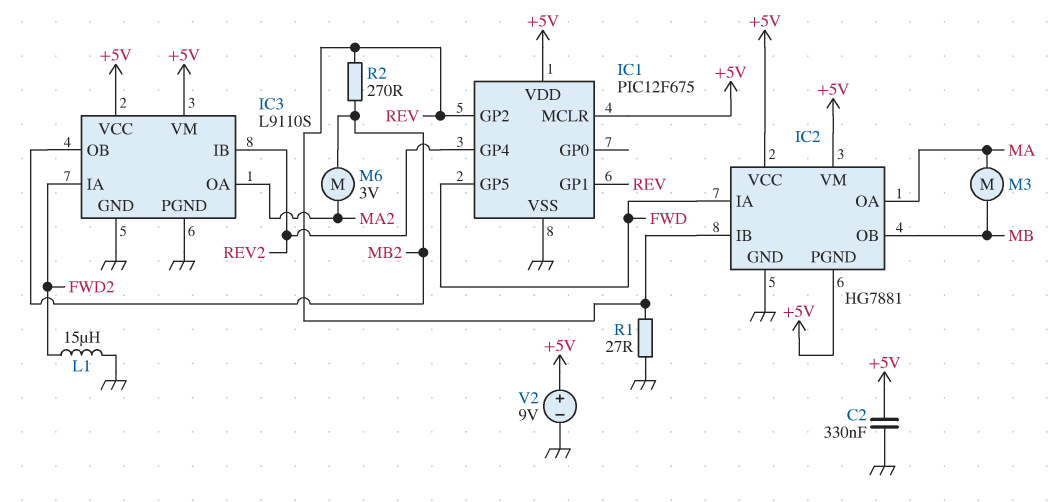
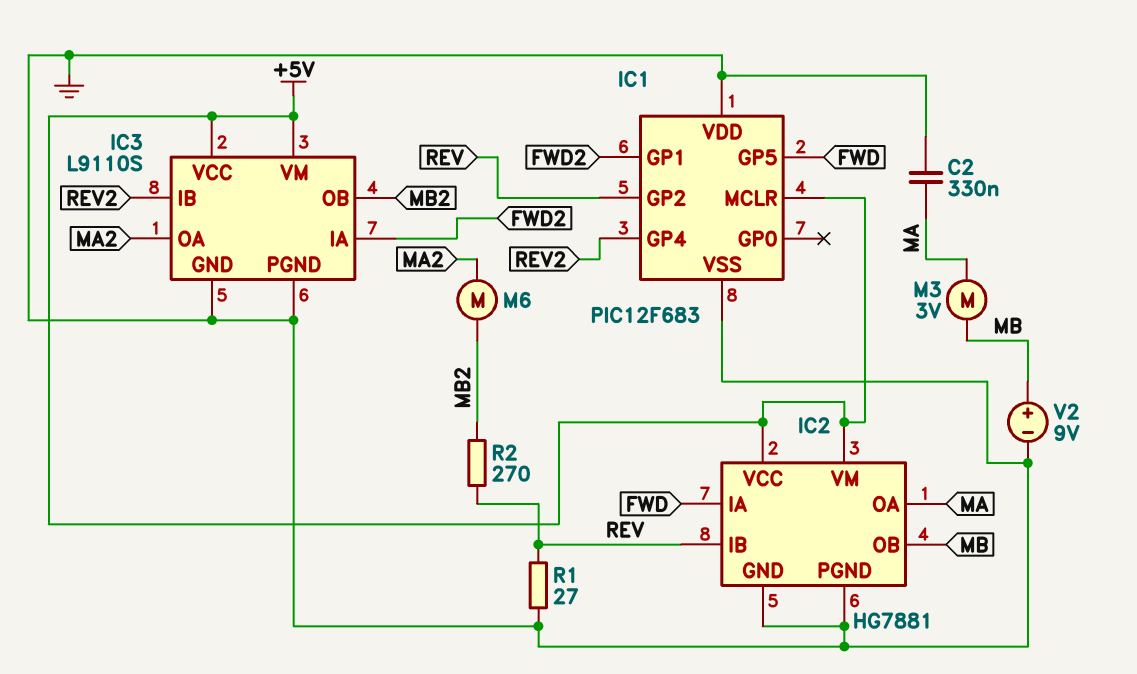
C2: 330nF (+5V, GND) -> 330nF (GND, MA)
IC1: PIC12F675 -> PIC12F683
IC1 pin GP1: REV -> FWD2
IC1 pin VDD: +5V -> GND
IC2 pin PGND: +5V -> GND
L1: 15uH (FWD2, GND) -> none
M3: motor (MA, MB) -> motor 3V (MA, MB)
M6: motor 3V (MA2, MB2) -> motor (MA2, MB2)
V2: 9V (plus +5V, minus GND) -> 9V (plus MB, minus GND)

